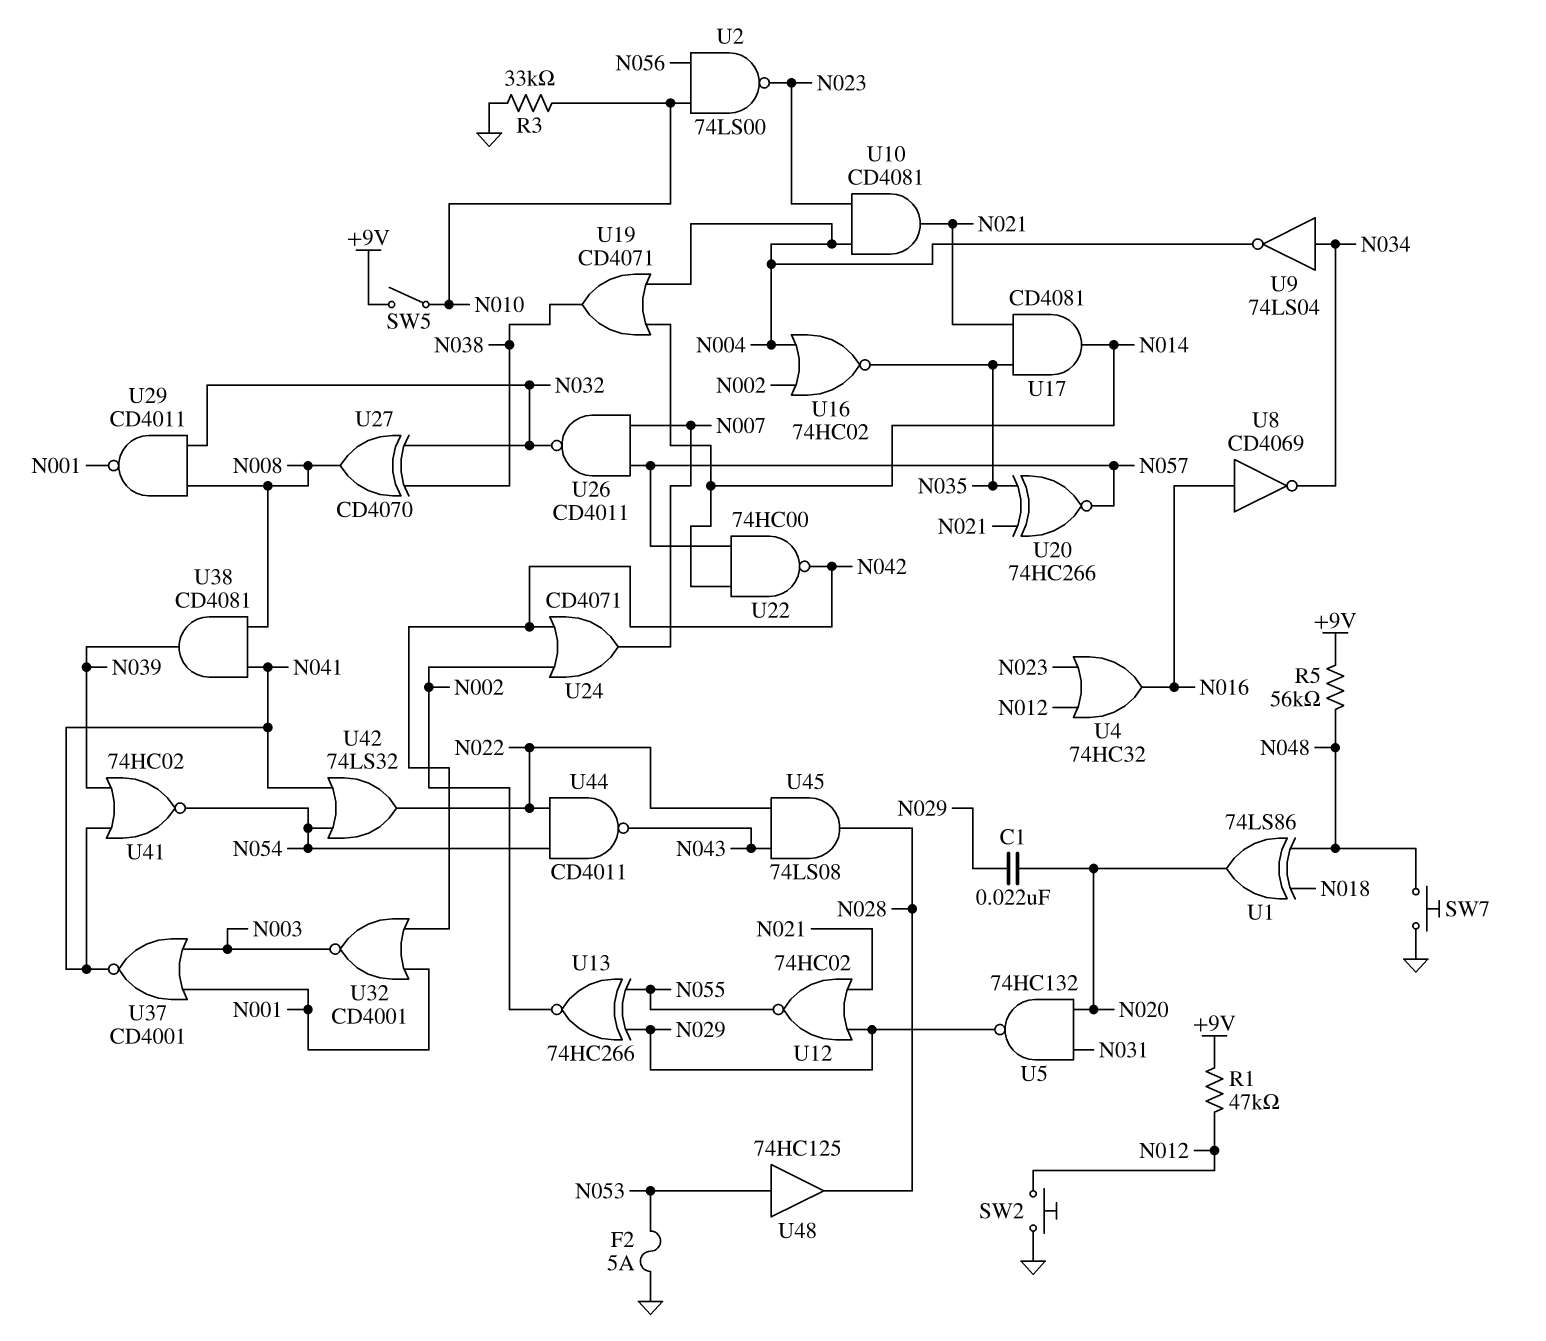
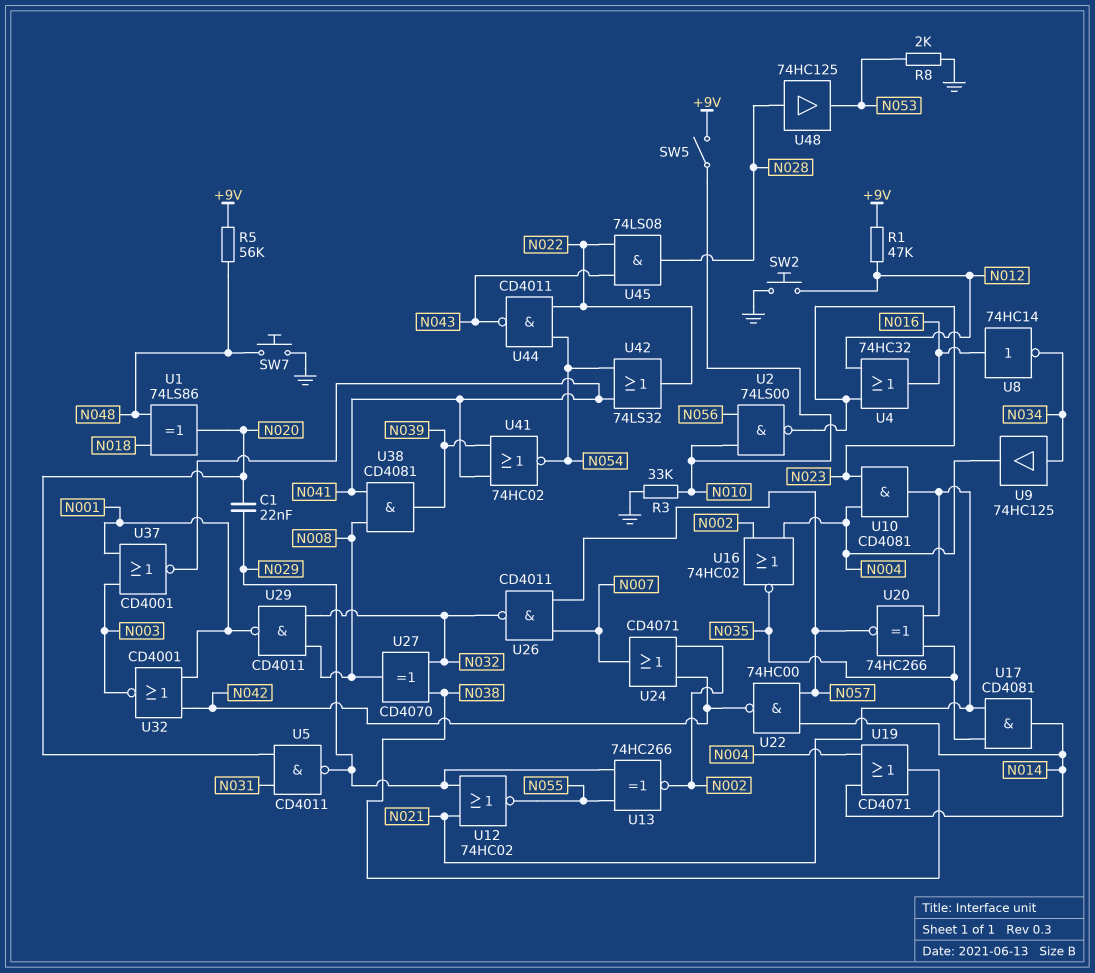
F2: 5A (GND, N053) -> none
R8: none -> 2k (GND, N053)
U5: NAND 74HC132 (in N020, in N031, out N029) -> NAND CD4011 (in N020, in N031, out N029)
U8: NOT CD4069 (in N016, out N034) -> NOT 74HC14 (in N016, out N034)
U9: NOT 74LS04 (in N034, out N004) -> buffer 74HC125 (in N034, out N004)
U48: buffer 74HC125 (in N053, out N028) -> buffer 74HC125 (in N028, out N053)

